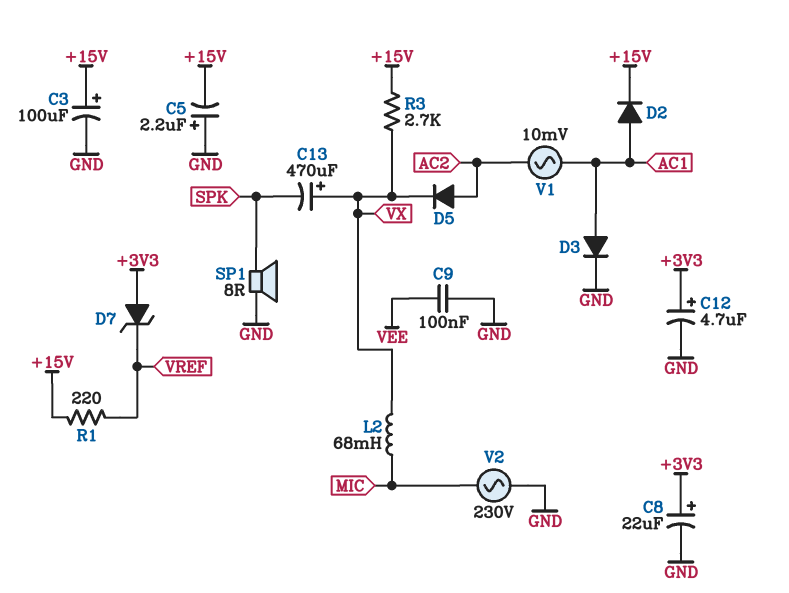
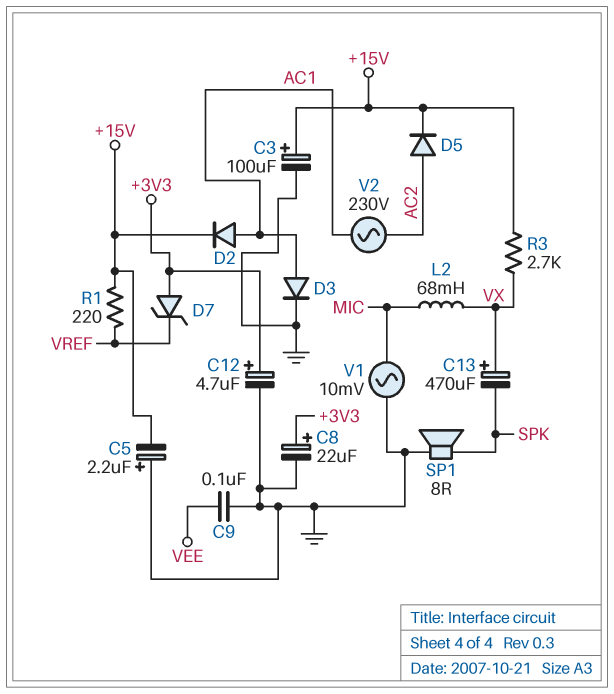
D5: diode (A AC2, K VX) -> diode (A AC2, K +15V)
V1: AC 10mV (AC1, AC2) -> AC 10mV (GND, MIC)
V2: AC 230V (GND, MIC) -> AC 230V (AC1, AC2)

